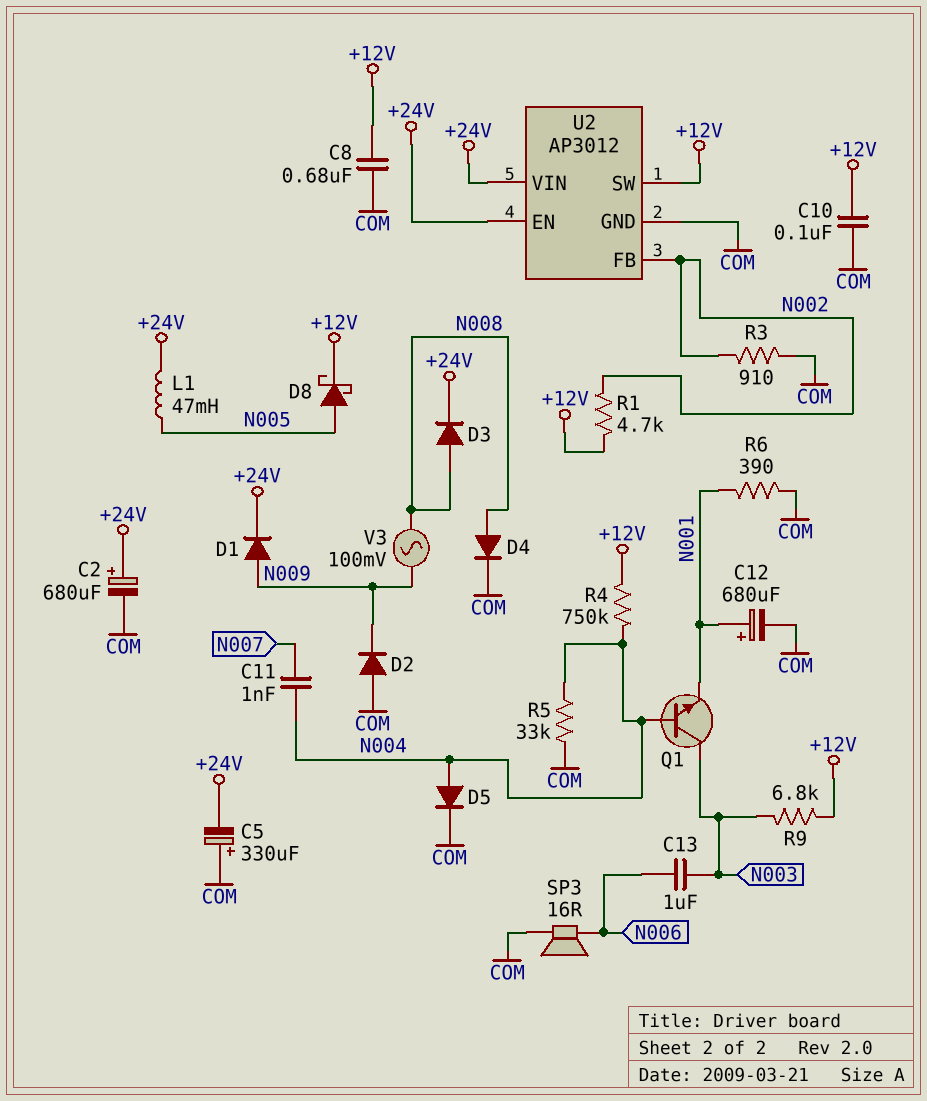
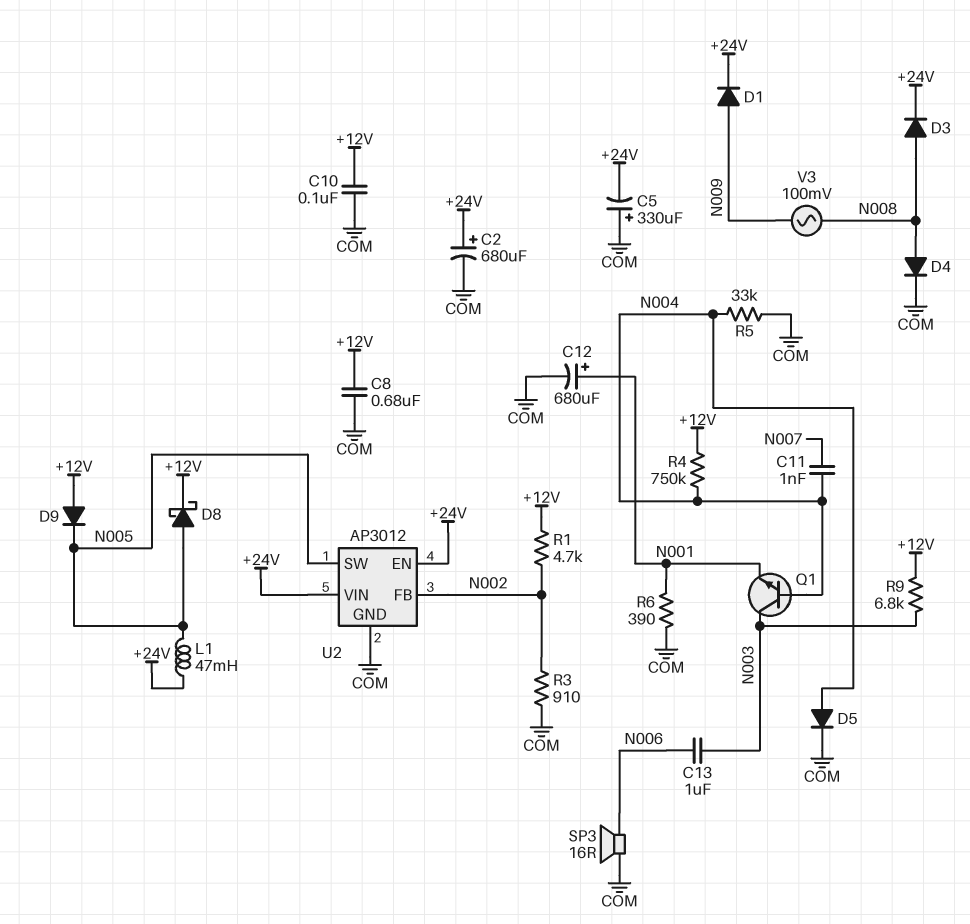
D2: diode (A COM, K N009) -> none
D9: none -> diode (A +12V, K N005)
U2 pin SW: +12V -> N005

